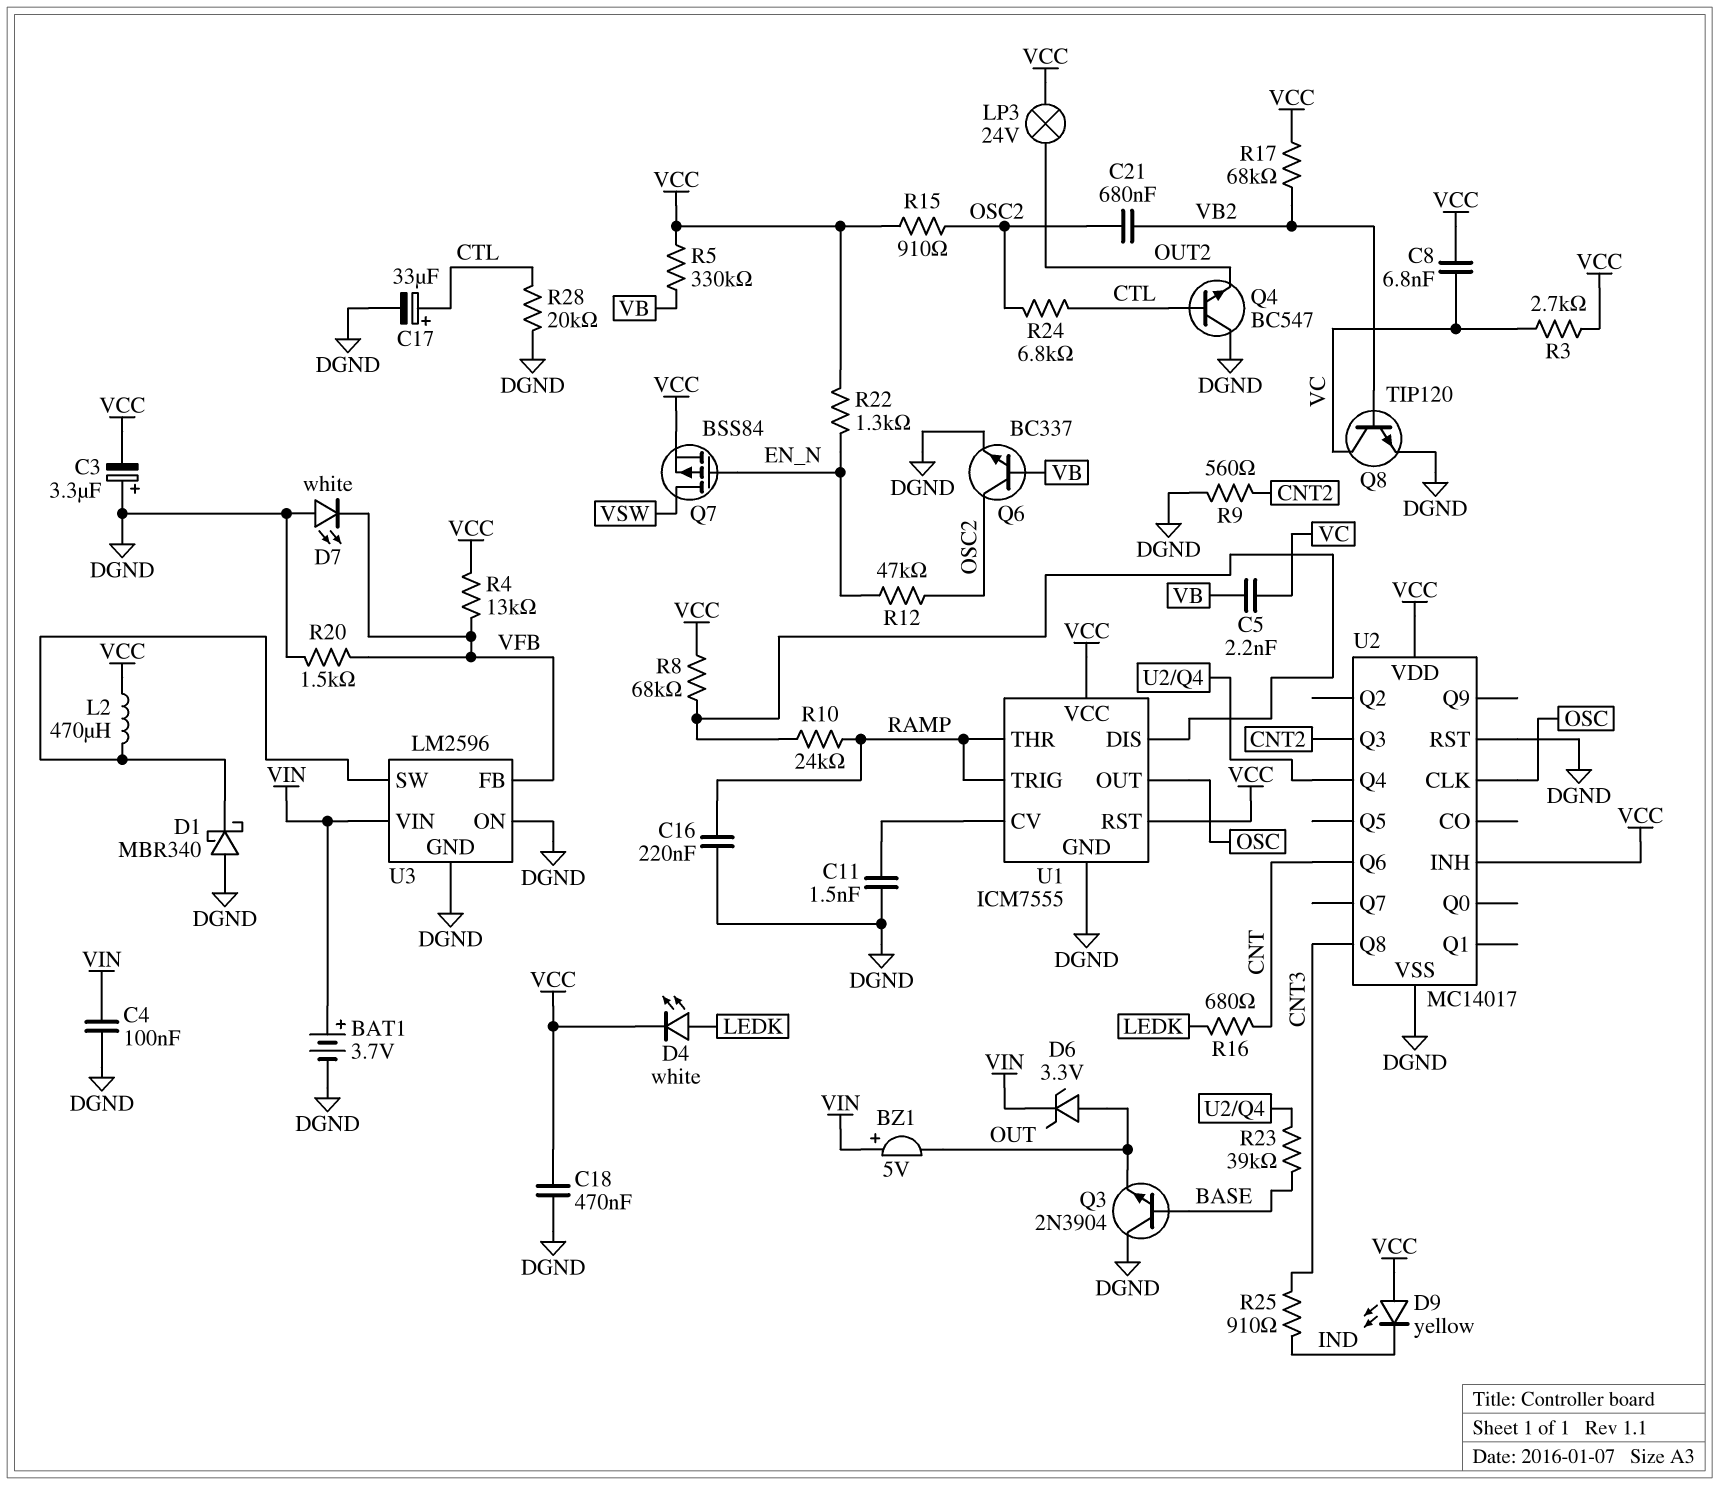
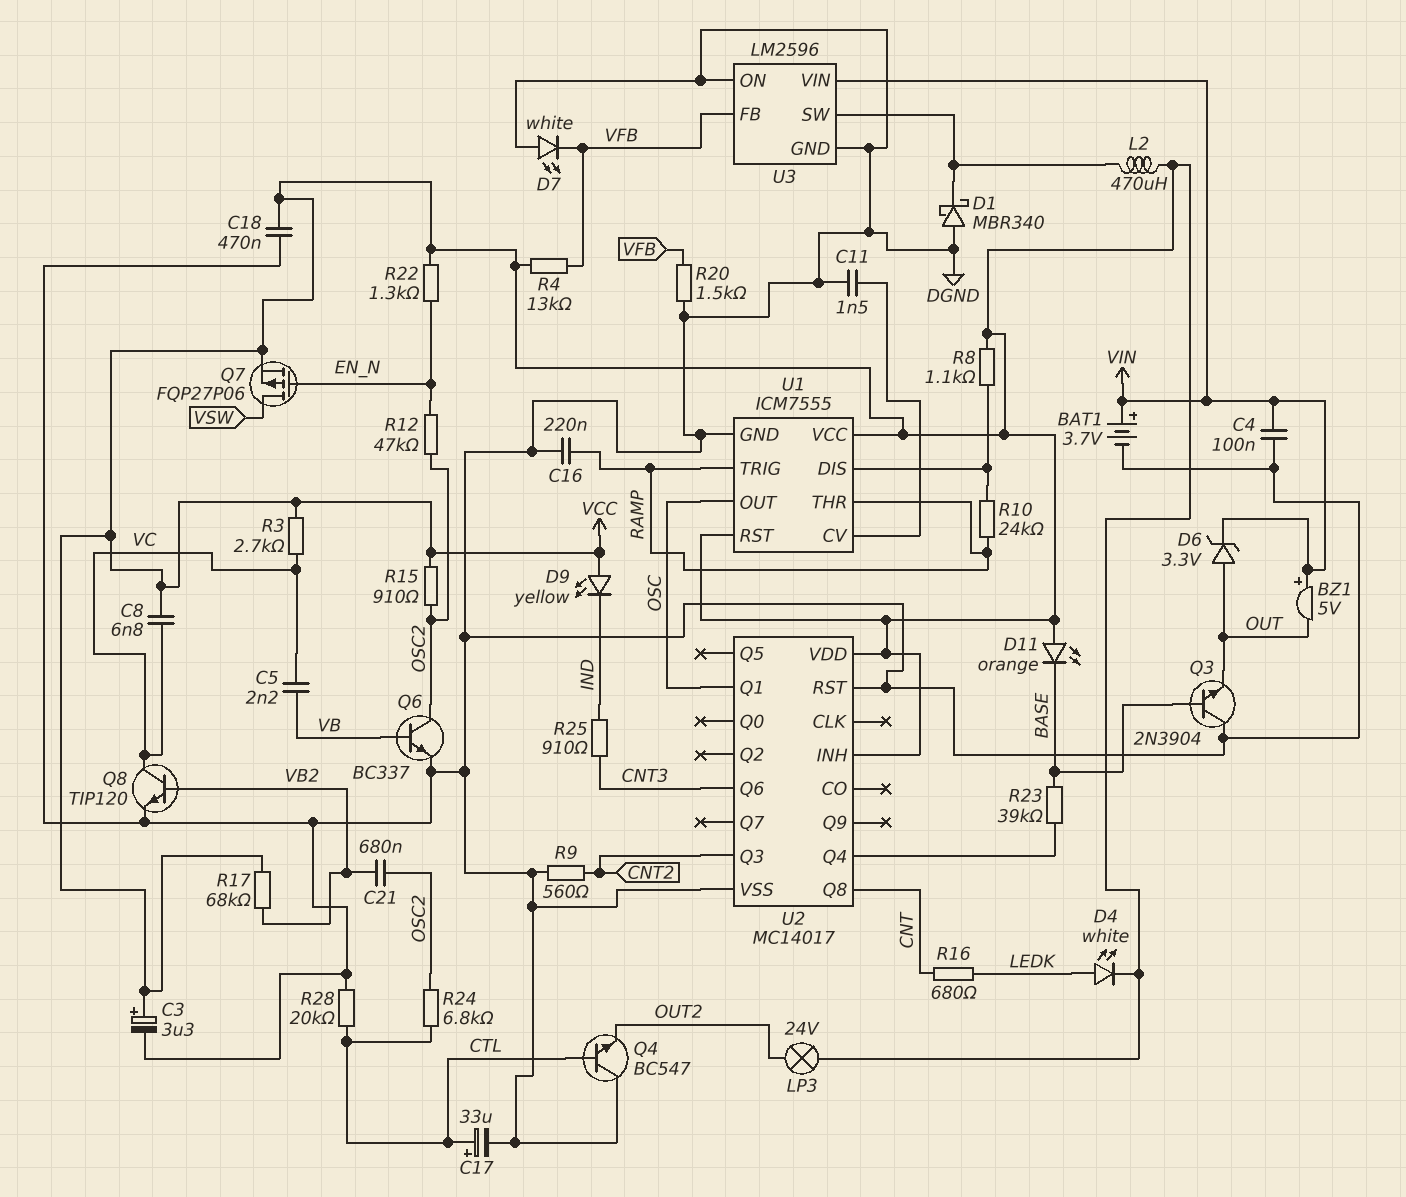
C3: 3.3uF (plus DGND, minus VCC) -> 3.3uF (plus VCC, minus DGND)
D11: none -> LED orange (A VCC, K BASE)
Q7: PMOS BSS84 (G EN_N, D VSW, S VCC) -> PMOS FQP27P06 (G EN_N, D VSW, S VCC)
R5: 330k (VB, VCC) -> none
R8: 68k (U1/DIS, VCC) -> 1.1k (U1/DIS, VCC)
U2 pin CLK: OSC -> none
U2 pin Q1: none -> OSC
U2 pin Q6: CNT -> CNT3
U2 pin Q8: CNT3 -> CNT

